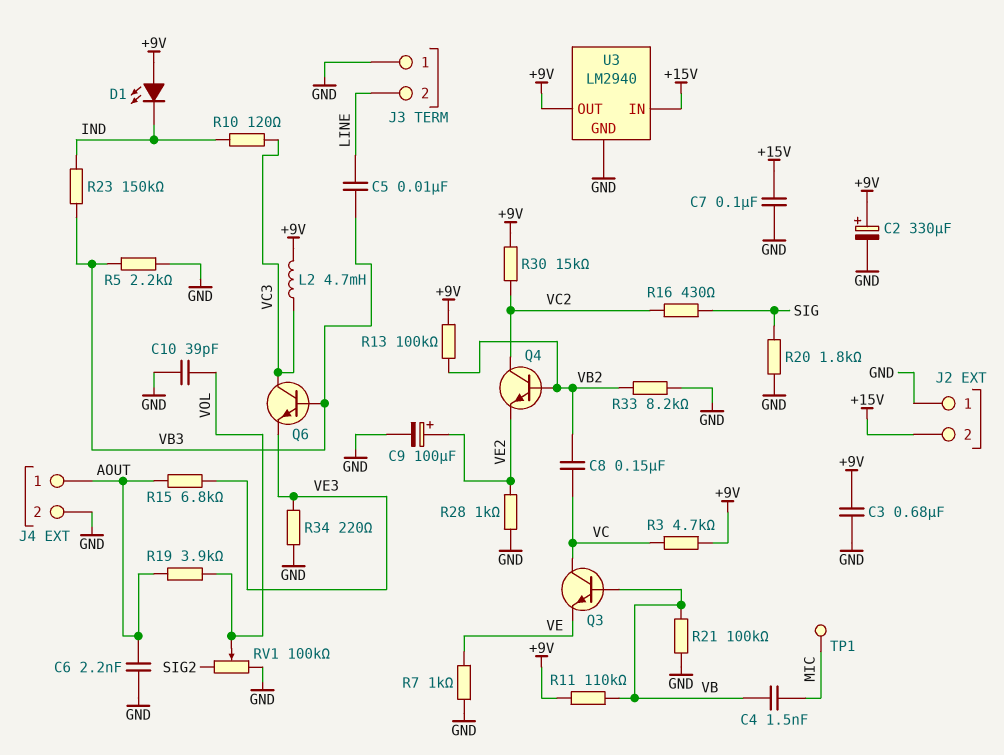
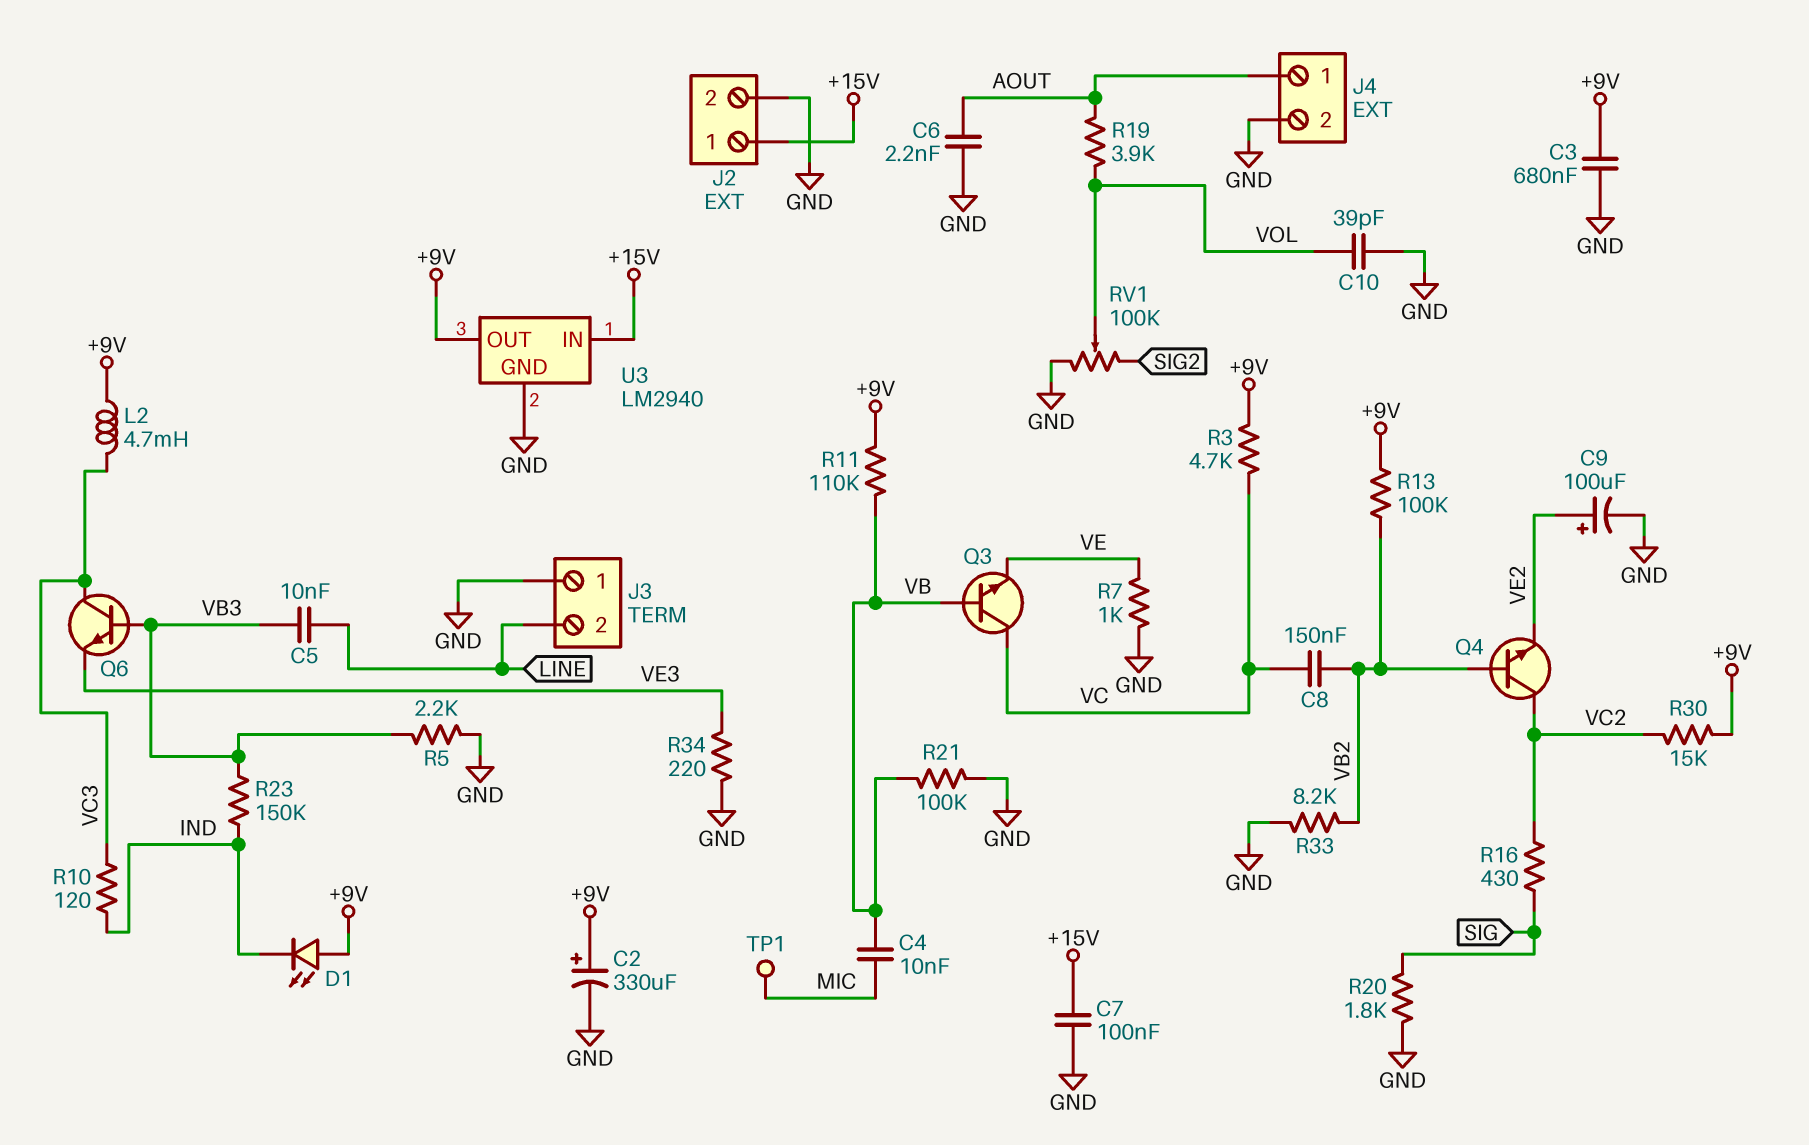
C4: 1.5nF (MIC, VB) -> 10nF (MIC, VB)
J2 pin 1: GND -> +15V
J2 pin 2: +15V -> GND
R15: 6.8k (AOUT, VE3) -> none
R28: 1k (GND, VE2) -> none

